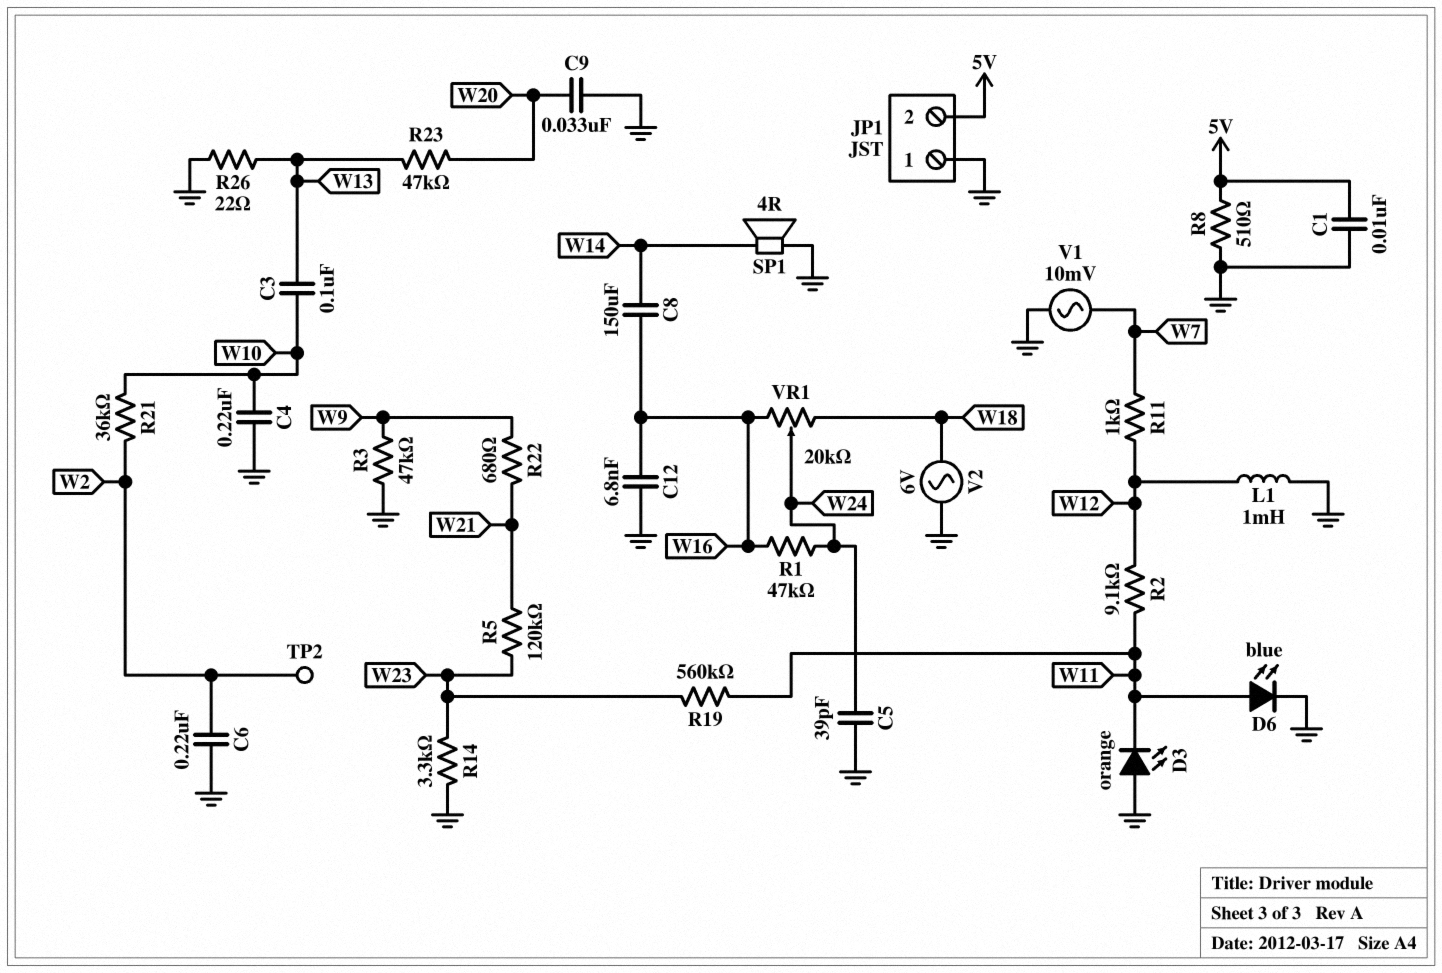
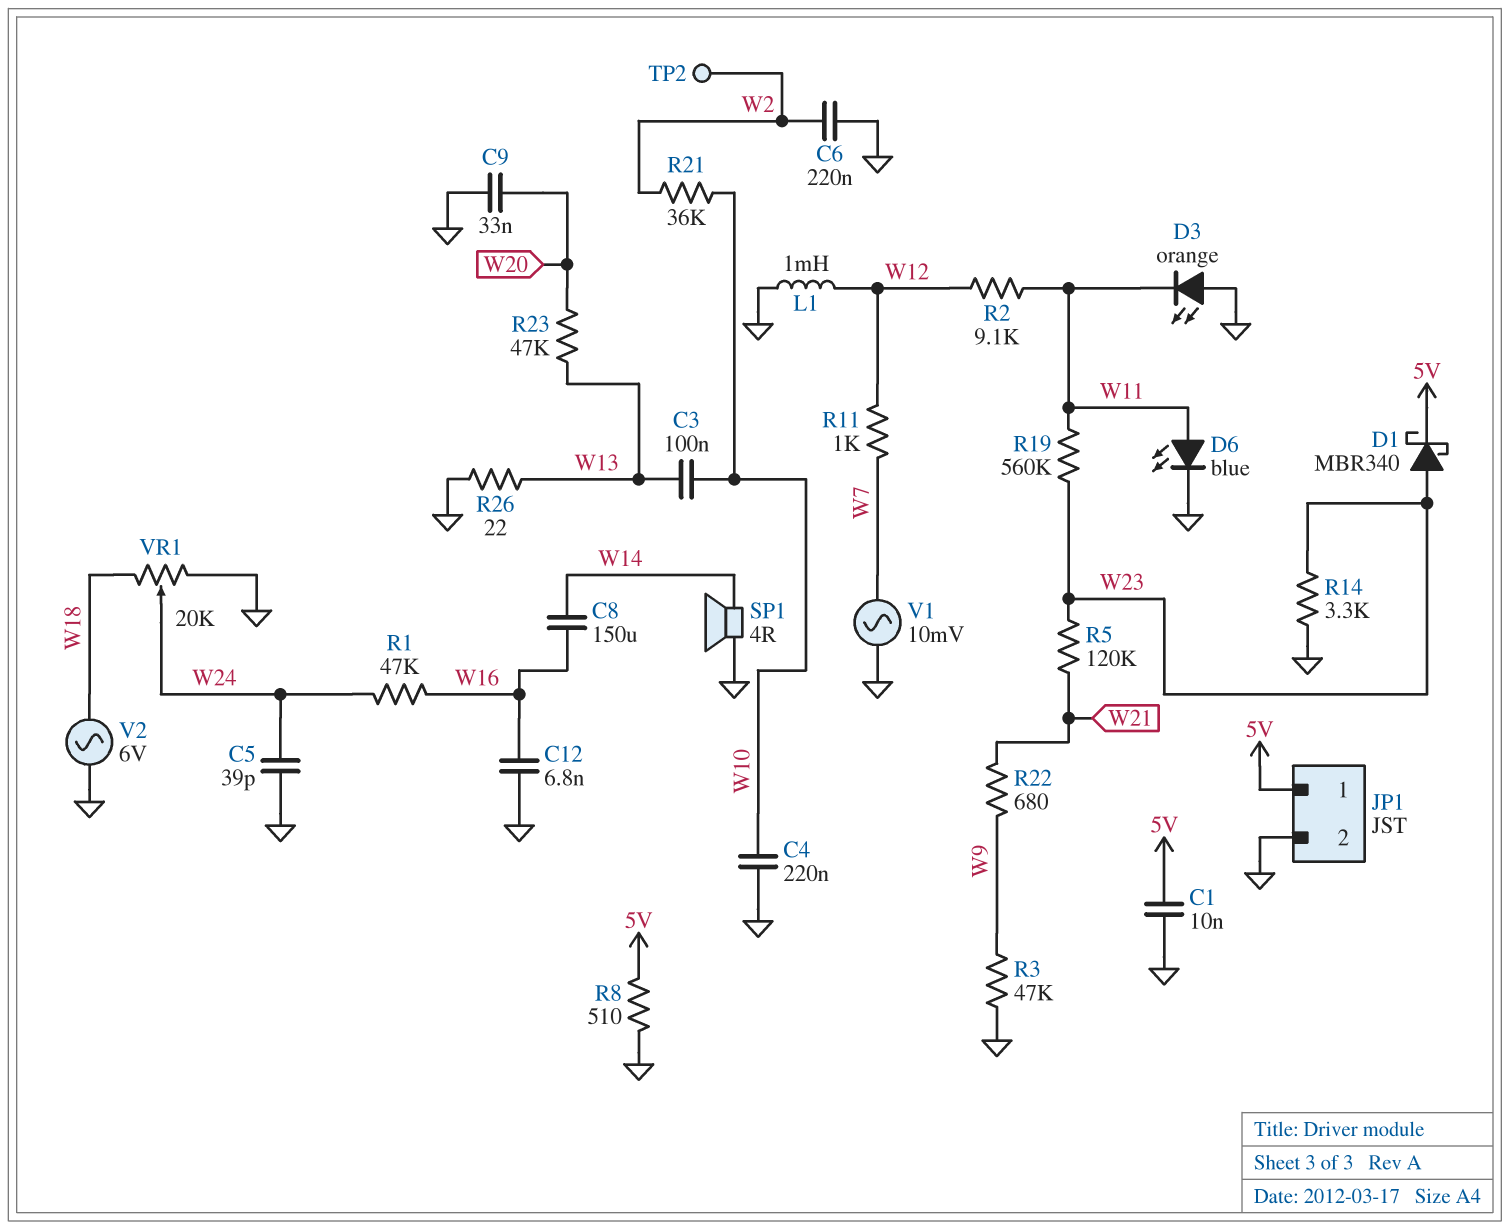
D1: none -> schottky MBR340 (A W23, K 5V)
JP1 pin 1: GND -> 5V
JP1 pin 2: 5V -> GND
VR1: 20k (W16, W18, wiper W24) -> 20k (GND, W18, wiper W24)

